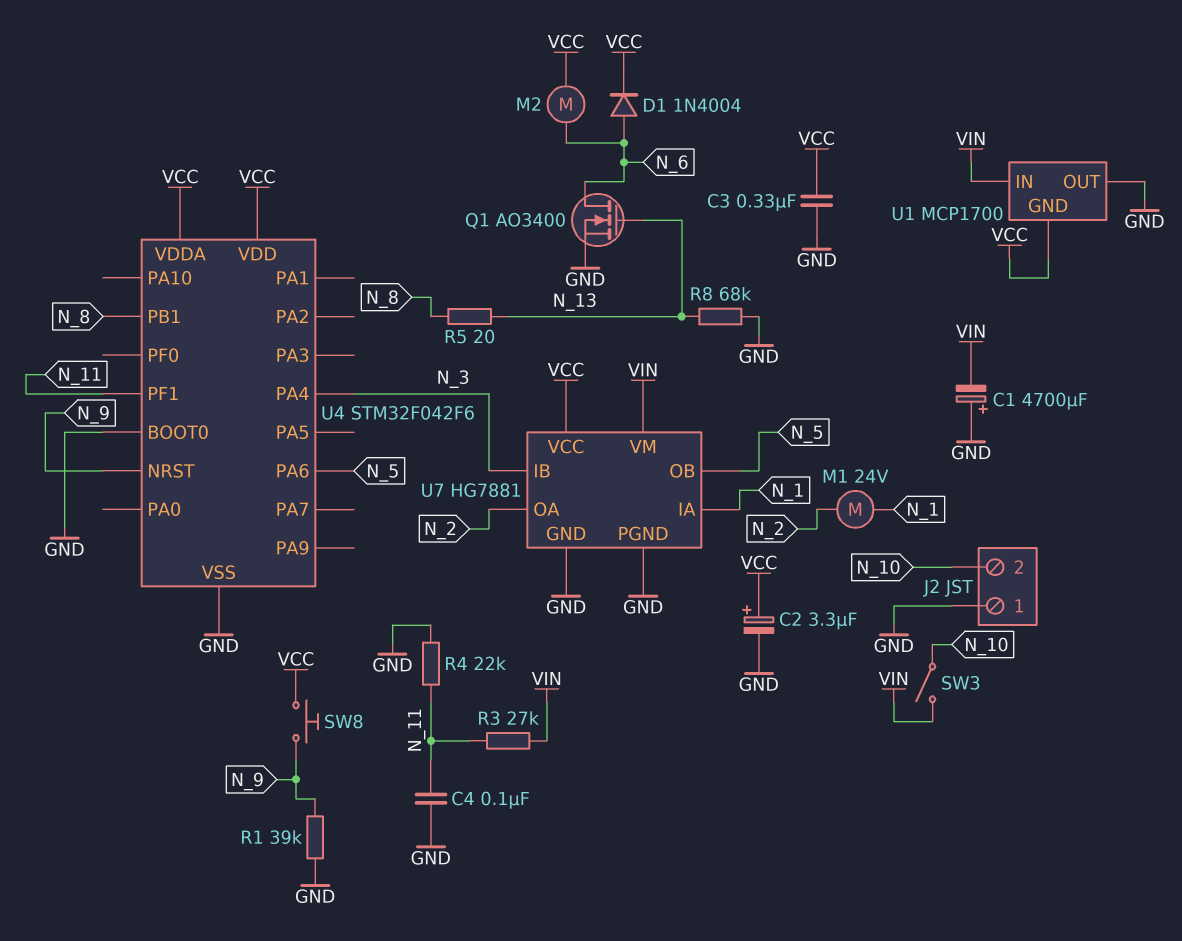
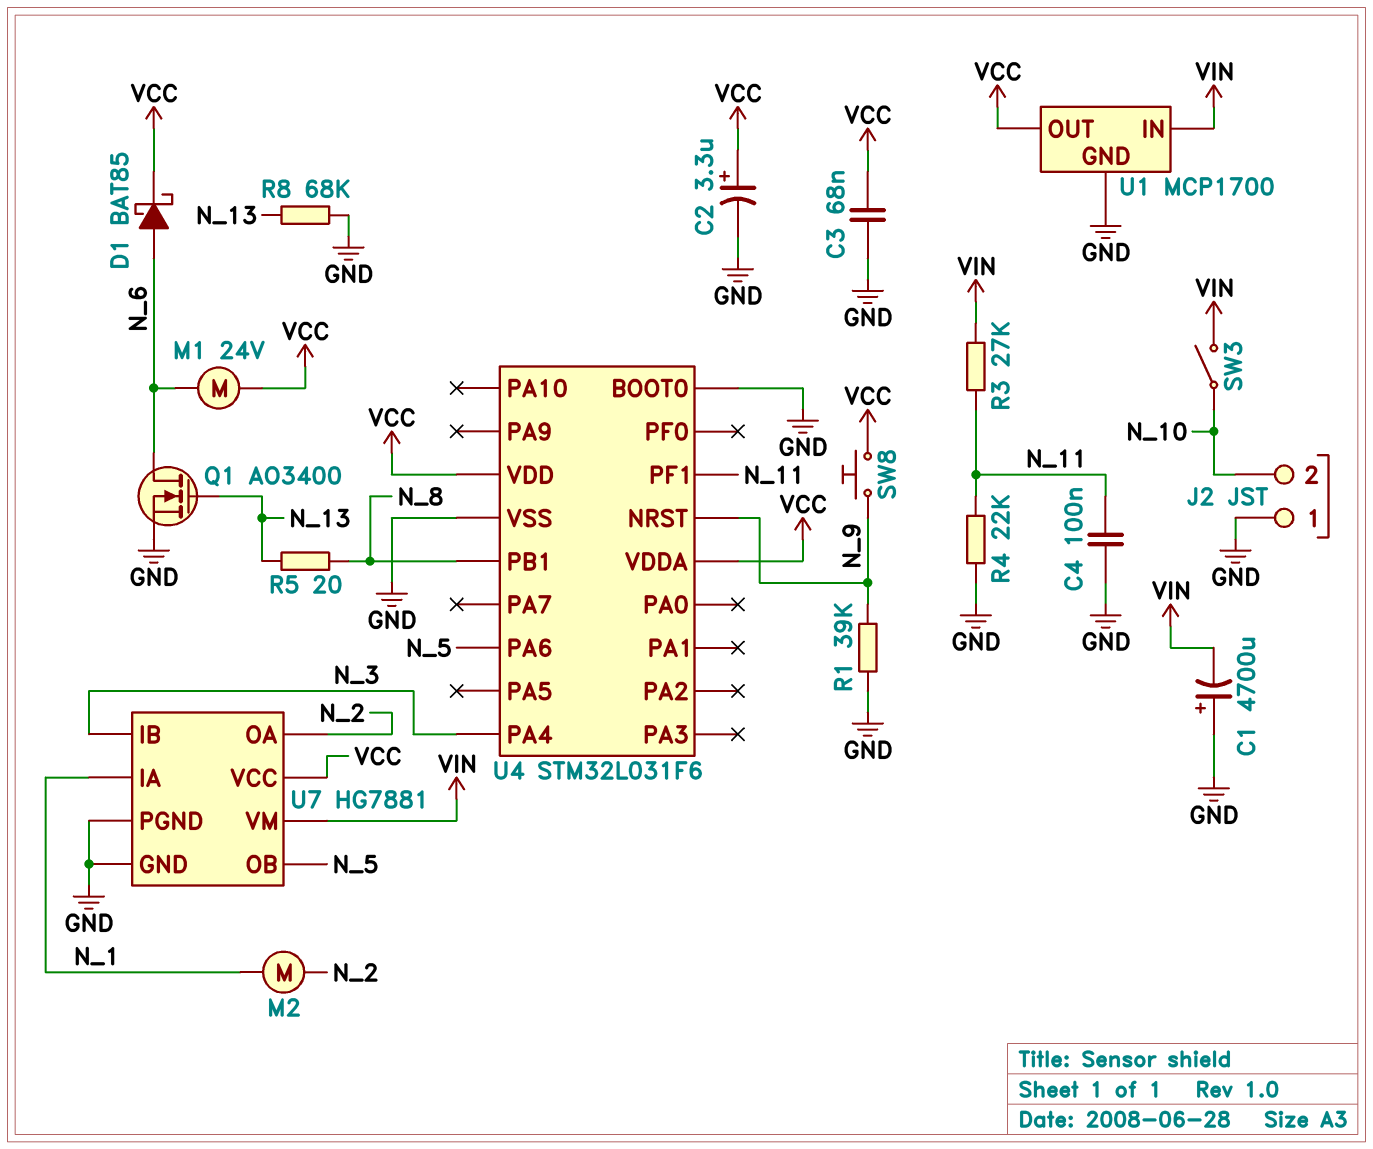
C3: 330nF (GND, VCC) -> 68nF (GND, VCC)
D1: diode 1N4004 (A N_6, K VCC) -> schottky BAT85 (A N_6, K VCC)
M1: motor 24V (N_1, N_2) -> motor 24V (N_6, VCC)
M2: motor (N_6, VCC) -> motor (N_1, N_2)
U1 pin GND: VCC -> GND
U1 pin OUT: GND -> VCC
U4: STM32F042F6 -> STM32L031F6

